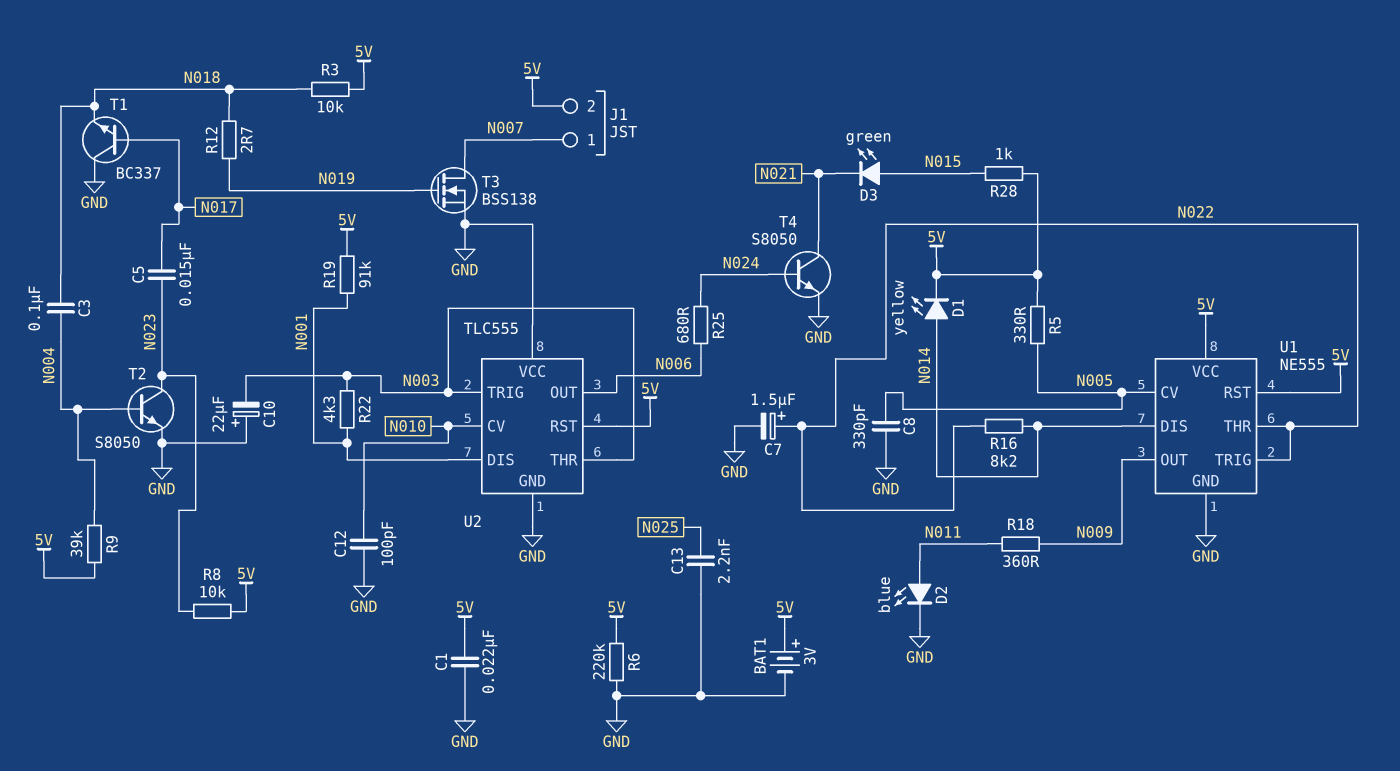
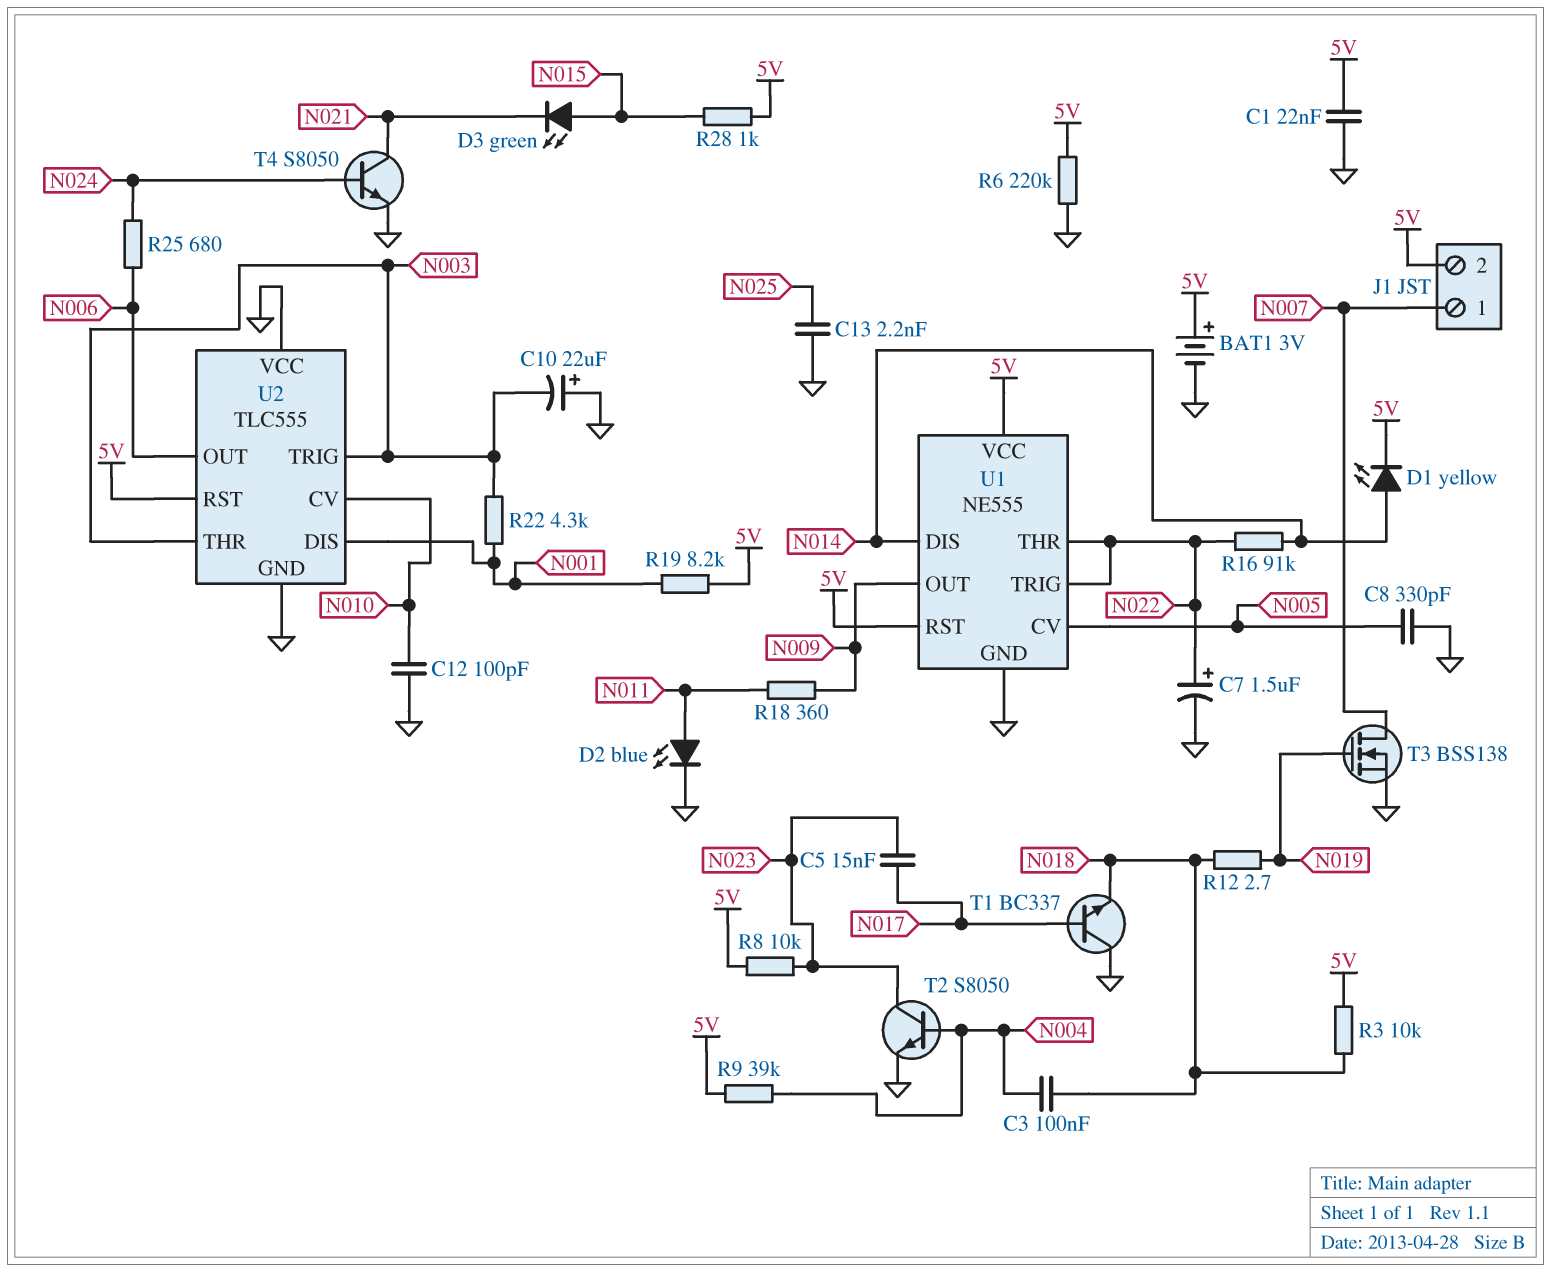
R5: 330 (5V, N005) -> none
R16: 8.2k (N014, N022) -> 91k (N014, N022)
R19: 91k (5V, N001) -> 8.2k (5V, N001)

